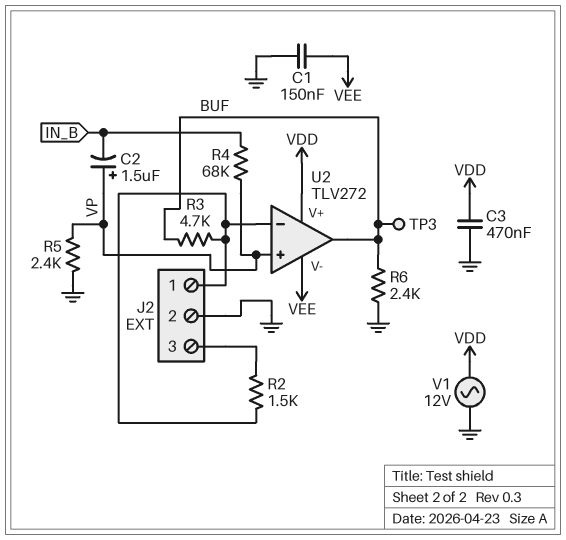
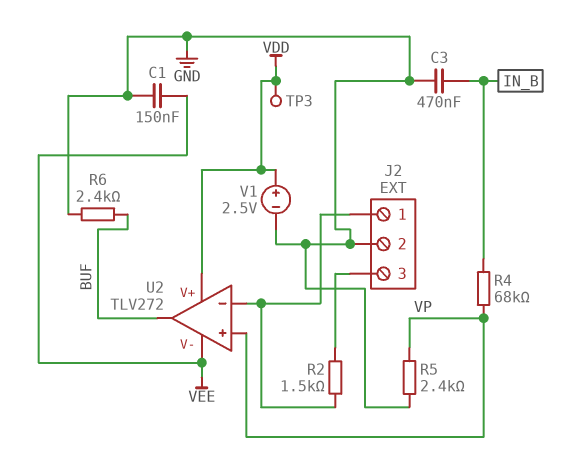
C2: 1.5uF (plus VP, minus IN_B) -> none
C3: 470nF (GND, VDD) -> 470nF (GND, IN_B)
R3: 4.7k (BUF, J2/1) -> none
TP3: test point (BUF) -> test point (VDD)
V1: AC 12V (GND, VDD) -> 2.5V (plus VDD, minus GND)

